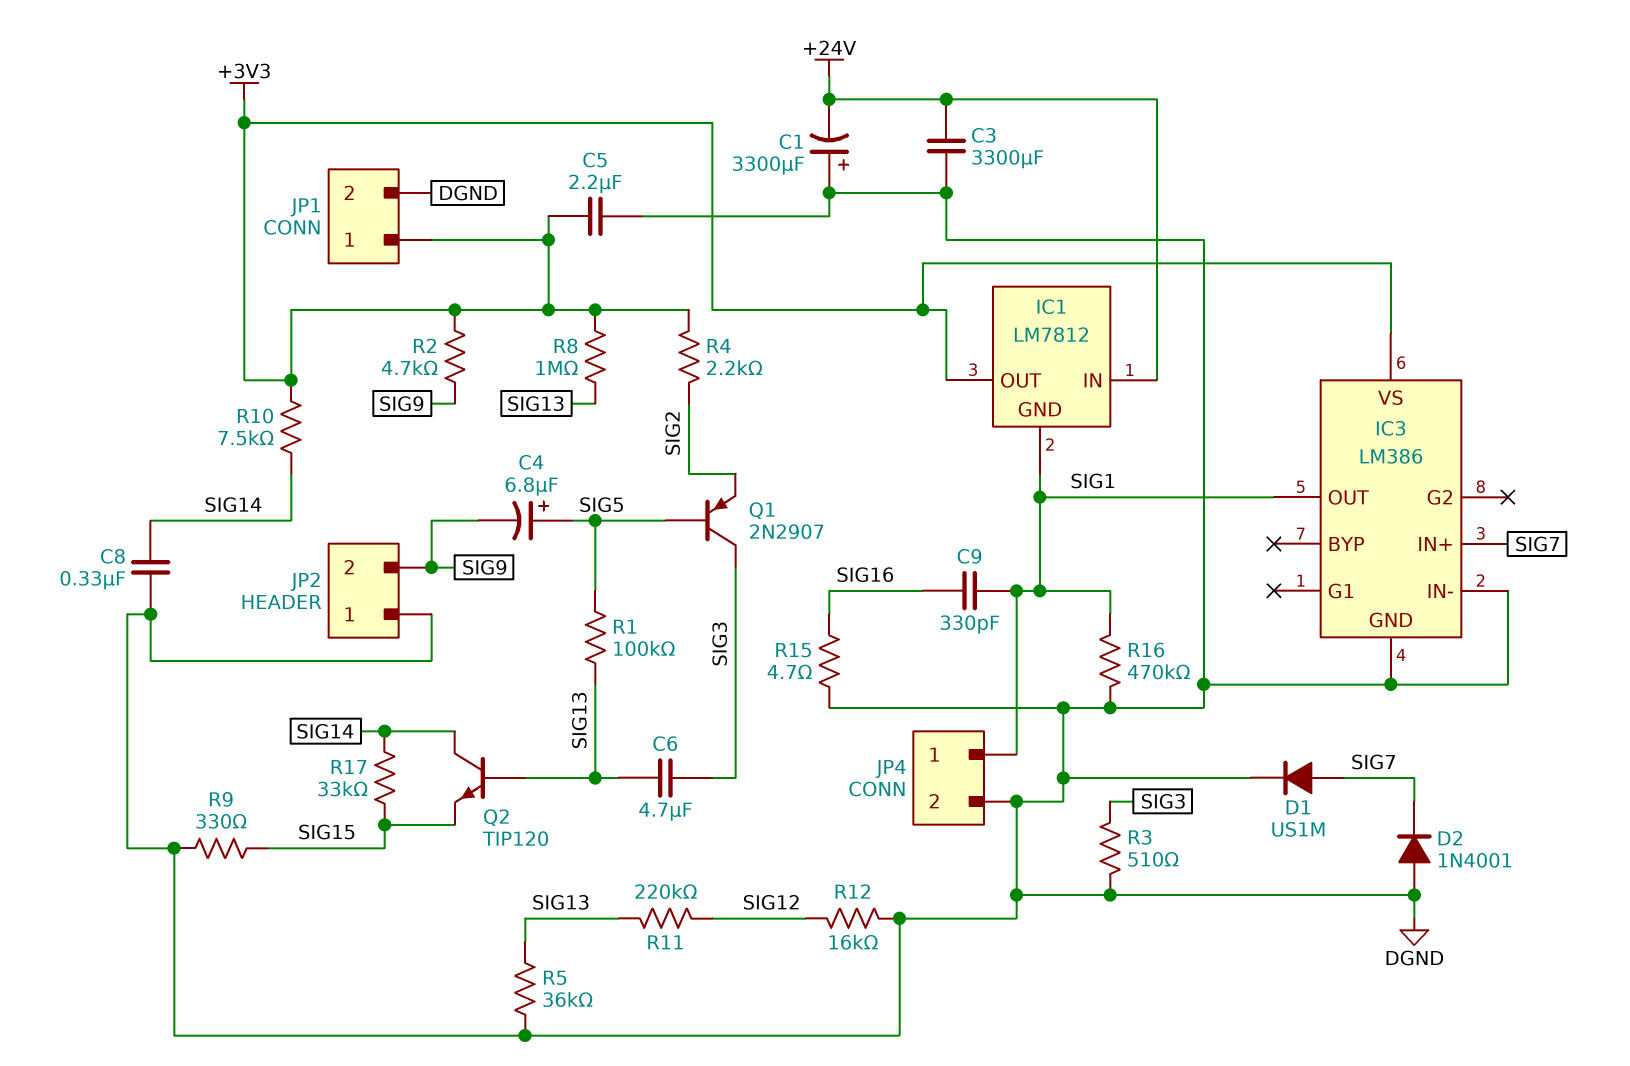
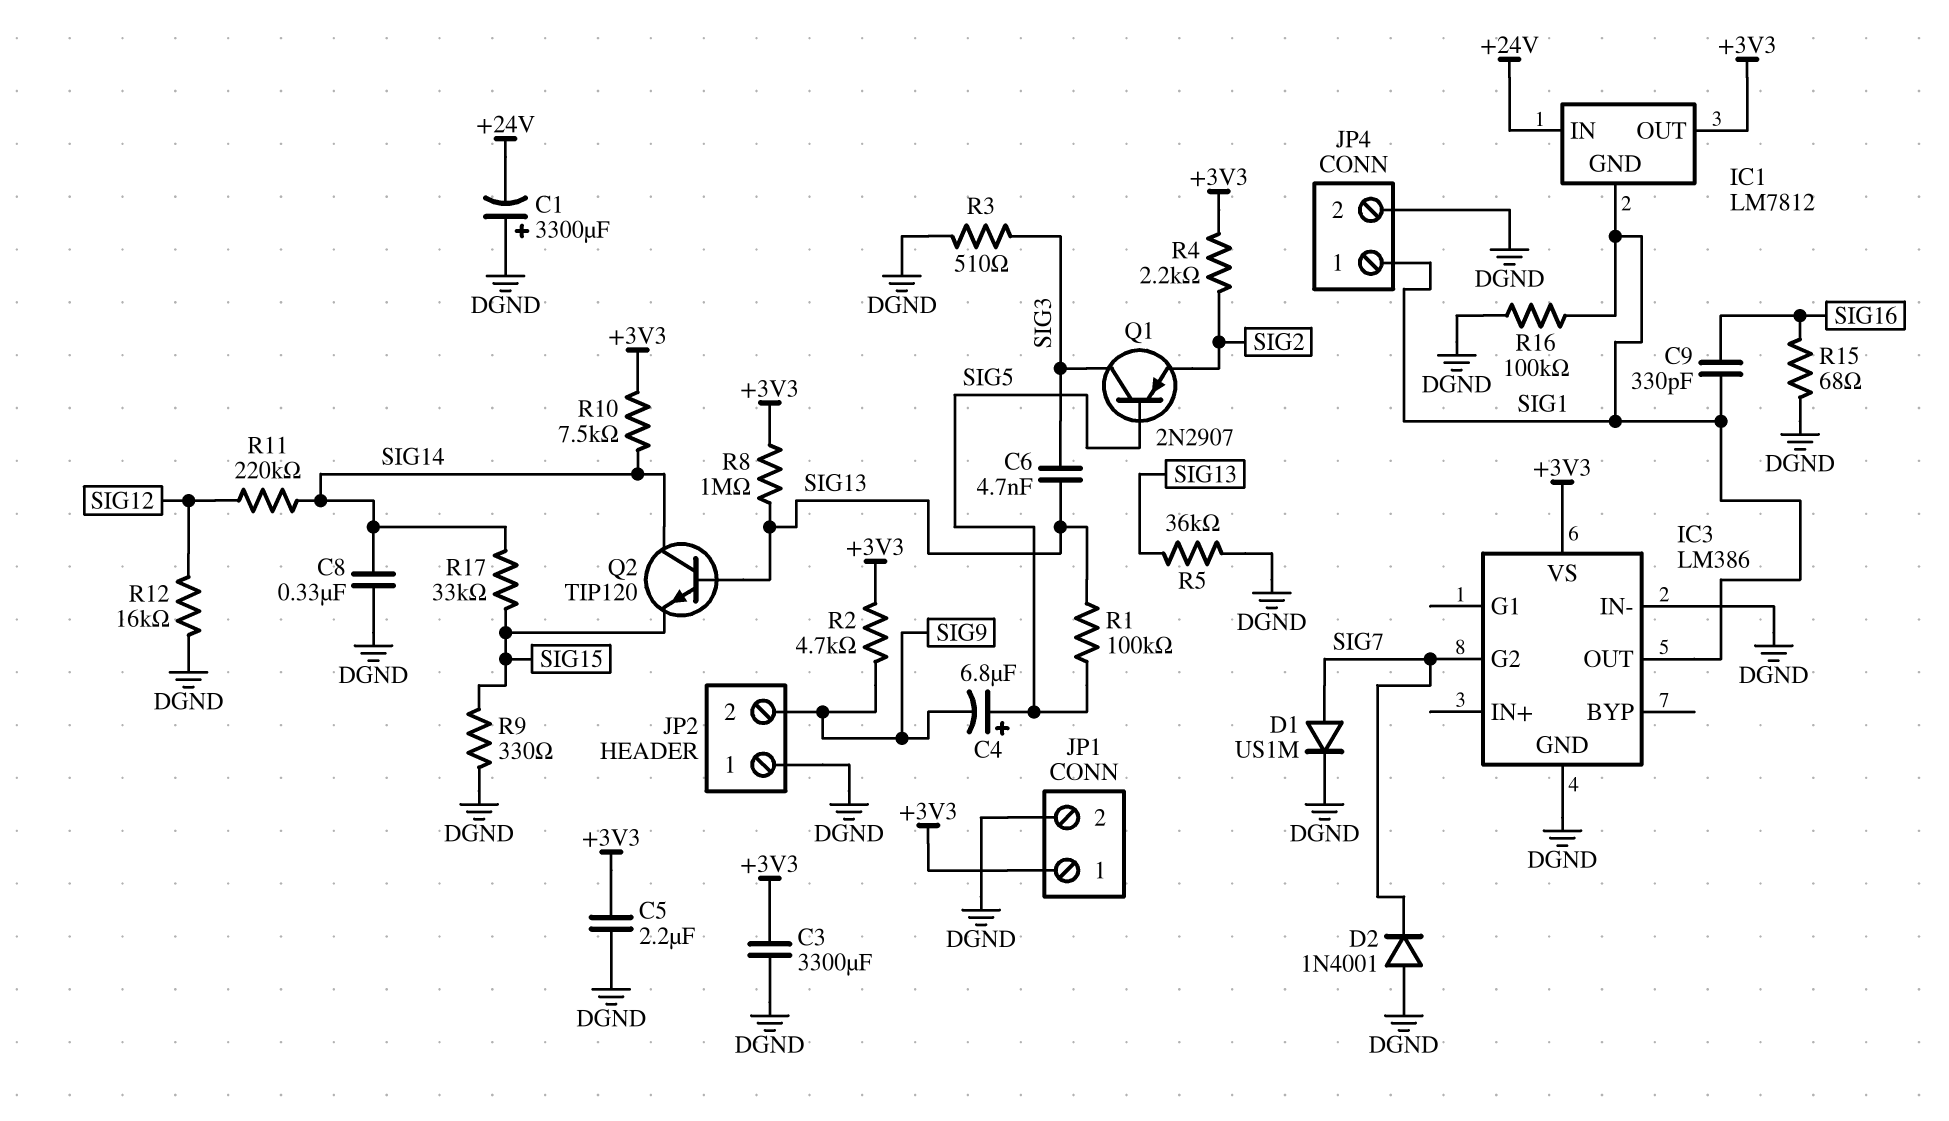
C3: 3300uF (+24V, DGND) -> 3300uF (+3V3, DGND)
C6: 4.7uF (SIG3, SIG13) -> 4.7nF (SIG3, SIG13)
IC3 pin G2: none -> SIG7
IC3 pin IN+: SIG7 -> none
R11: 220k (SIG12, SIG13) -> 220k (SIG12, SIG14)
R15: 4.7 (DGND, SIG16) -> 68 (DGND, SIG16)
R16: 470k (DGND, SIG1) -> 100k (DGND, SIG1)

